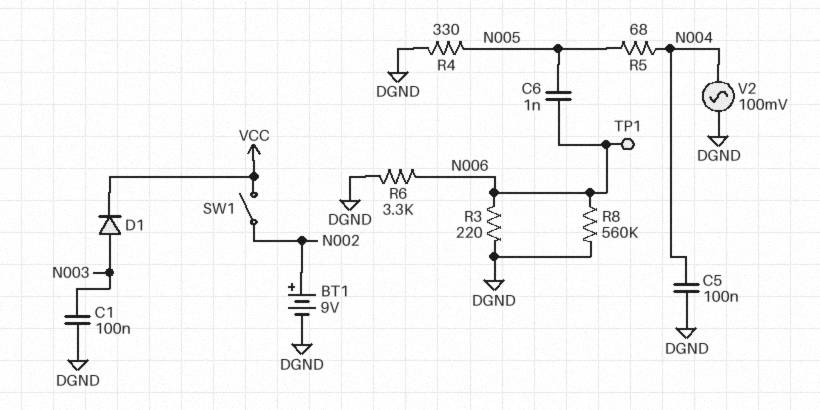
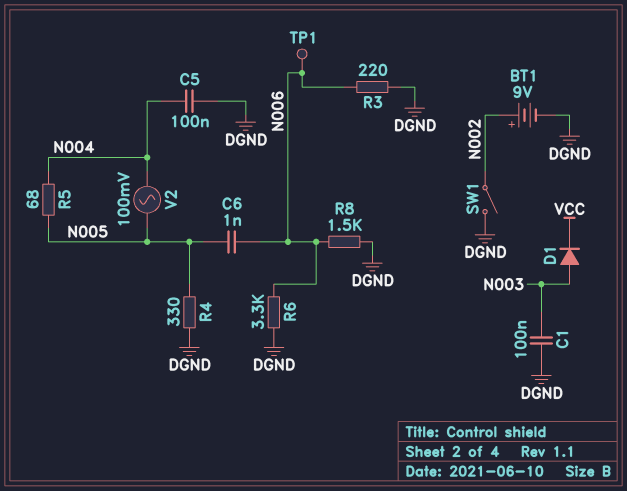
R8: 560k (DGND, N006) -> 1.5k (DGND, N006)
SW1: switch (N002, VCC) -> switch (DGND, N002)
V2: AC 100mV (DGND, N004) -> AC 100mV (N004, N005)

